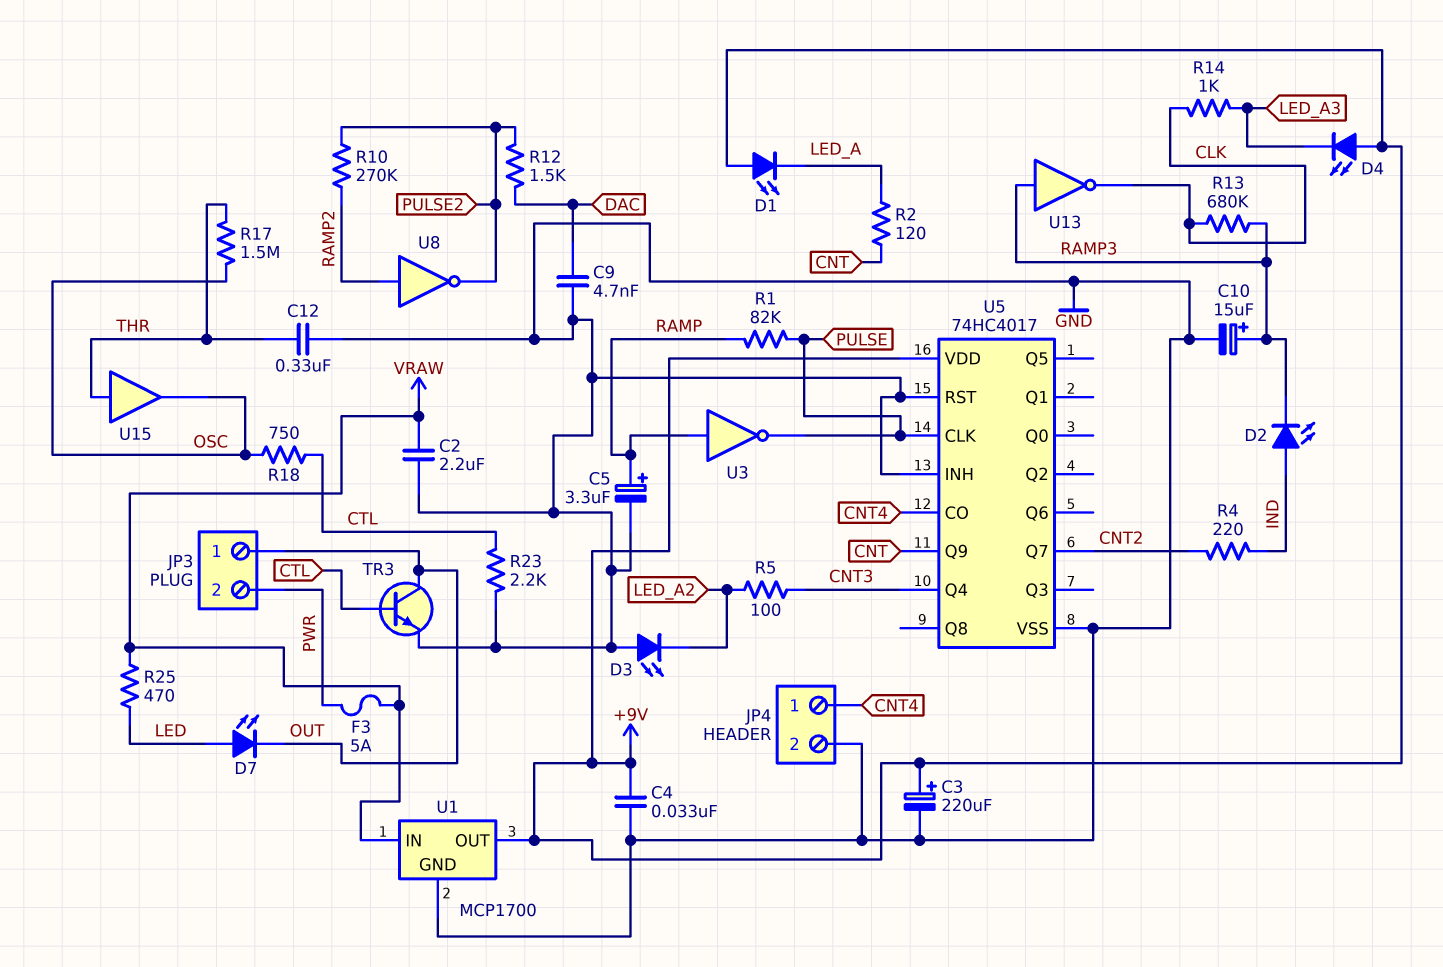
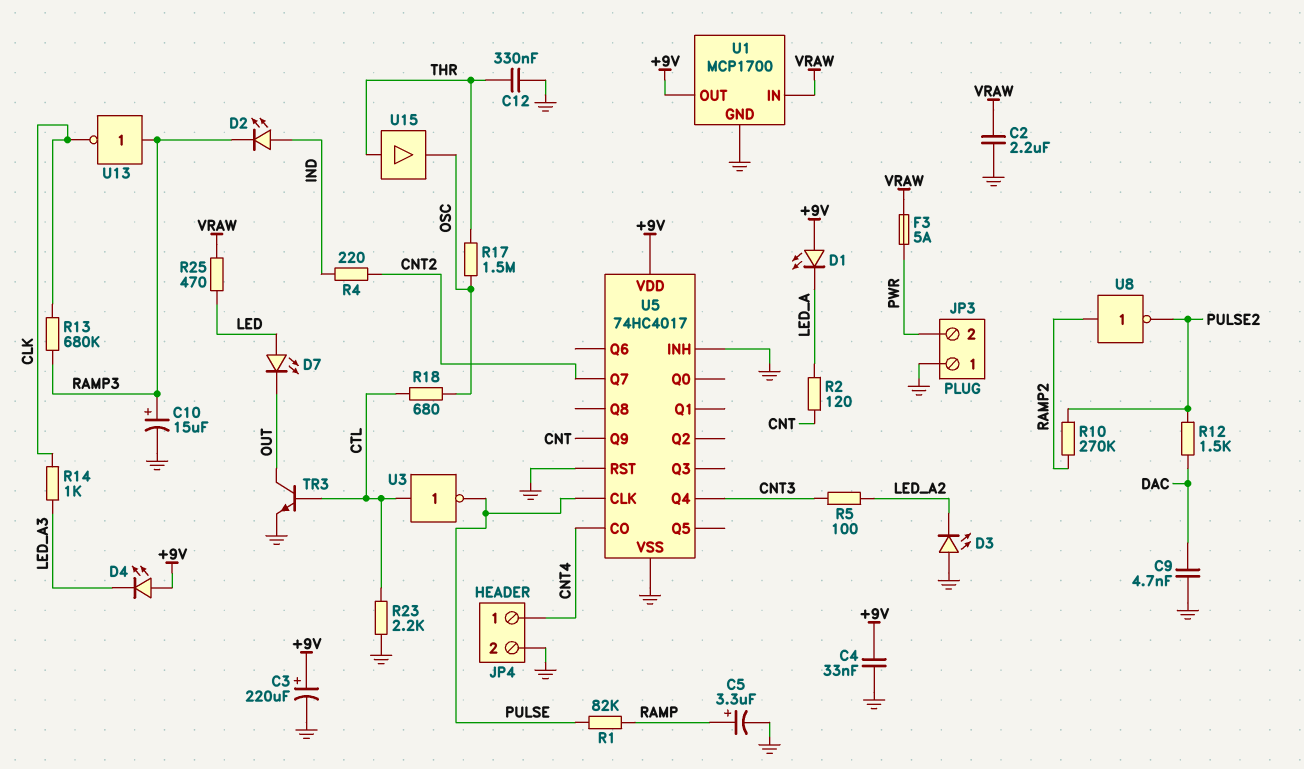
JP3 pin 1: OUT -> GND
R18: 750 (CTL, OSC) -> 680 (CTL, OSC)
U3: NOT (in RAMP, out PULSE) -> NOT (in CTL, out PULSE)

